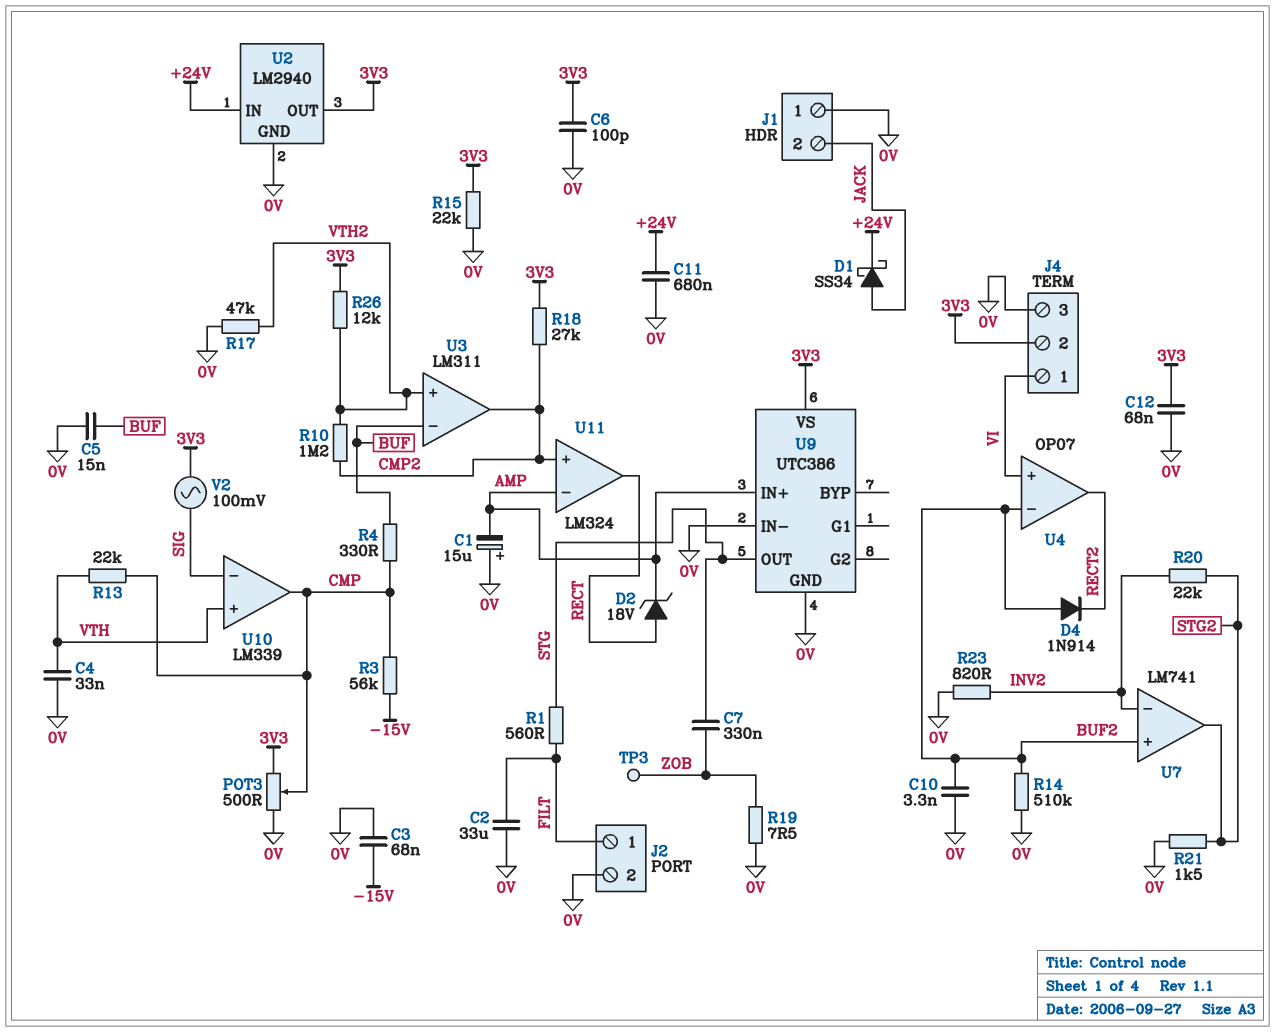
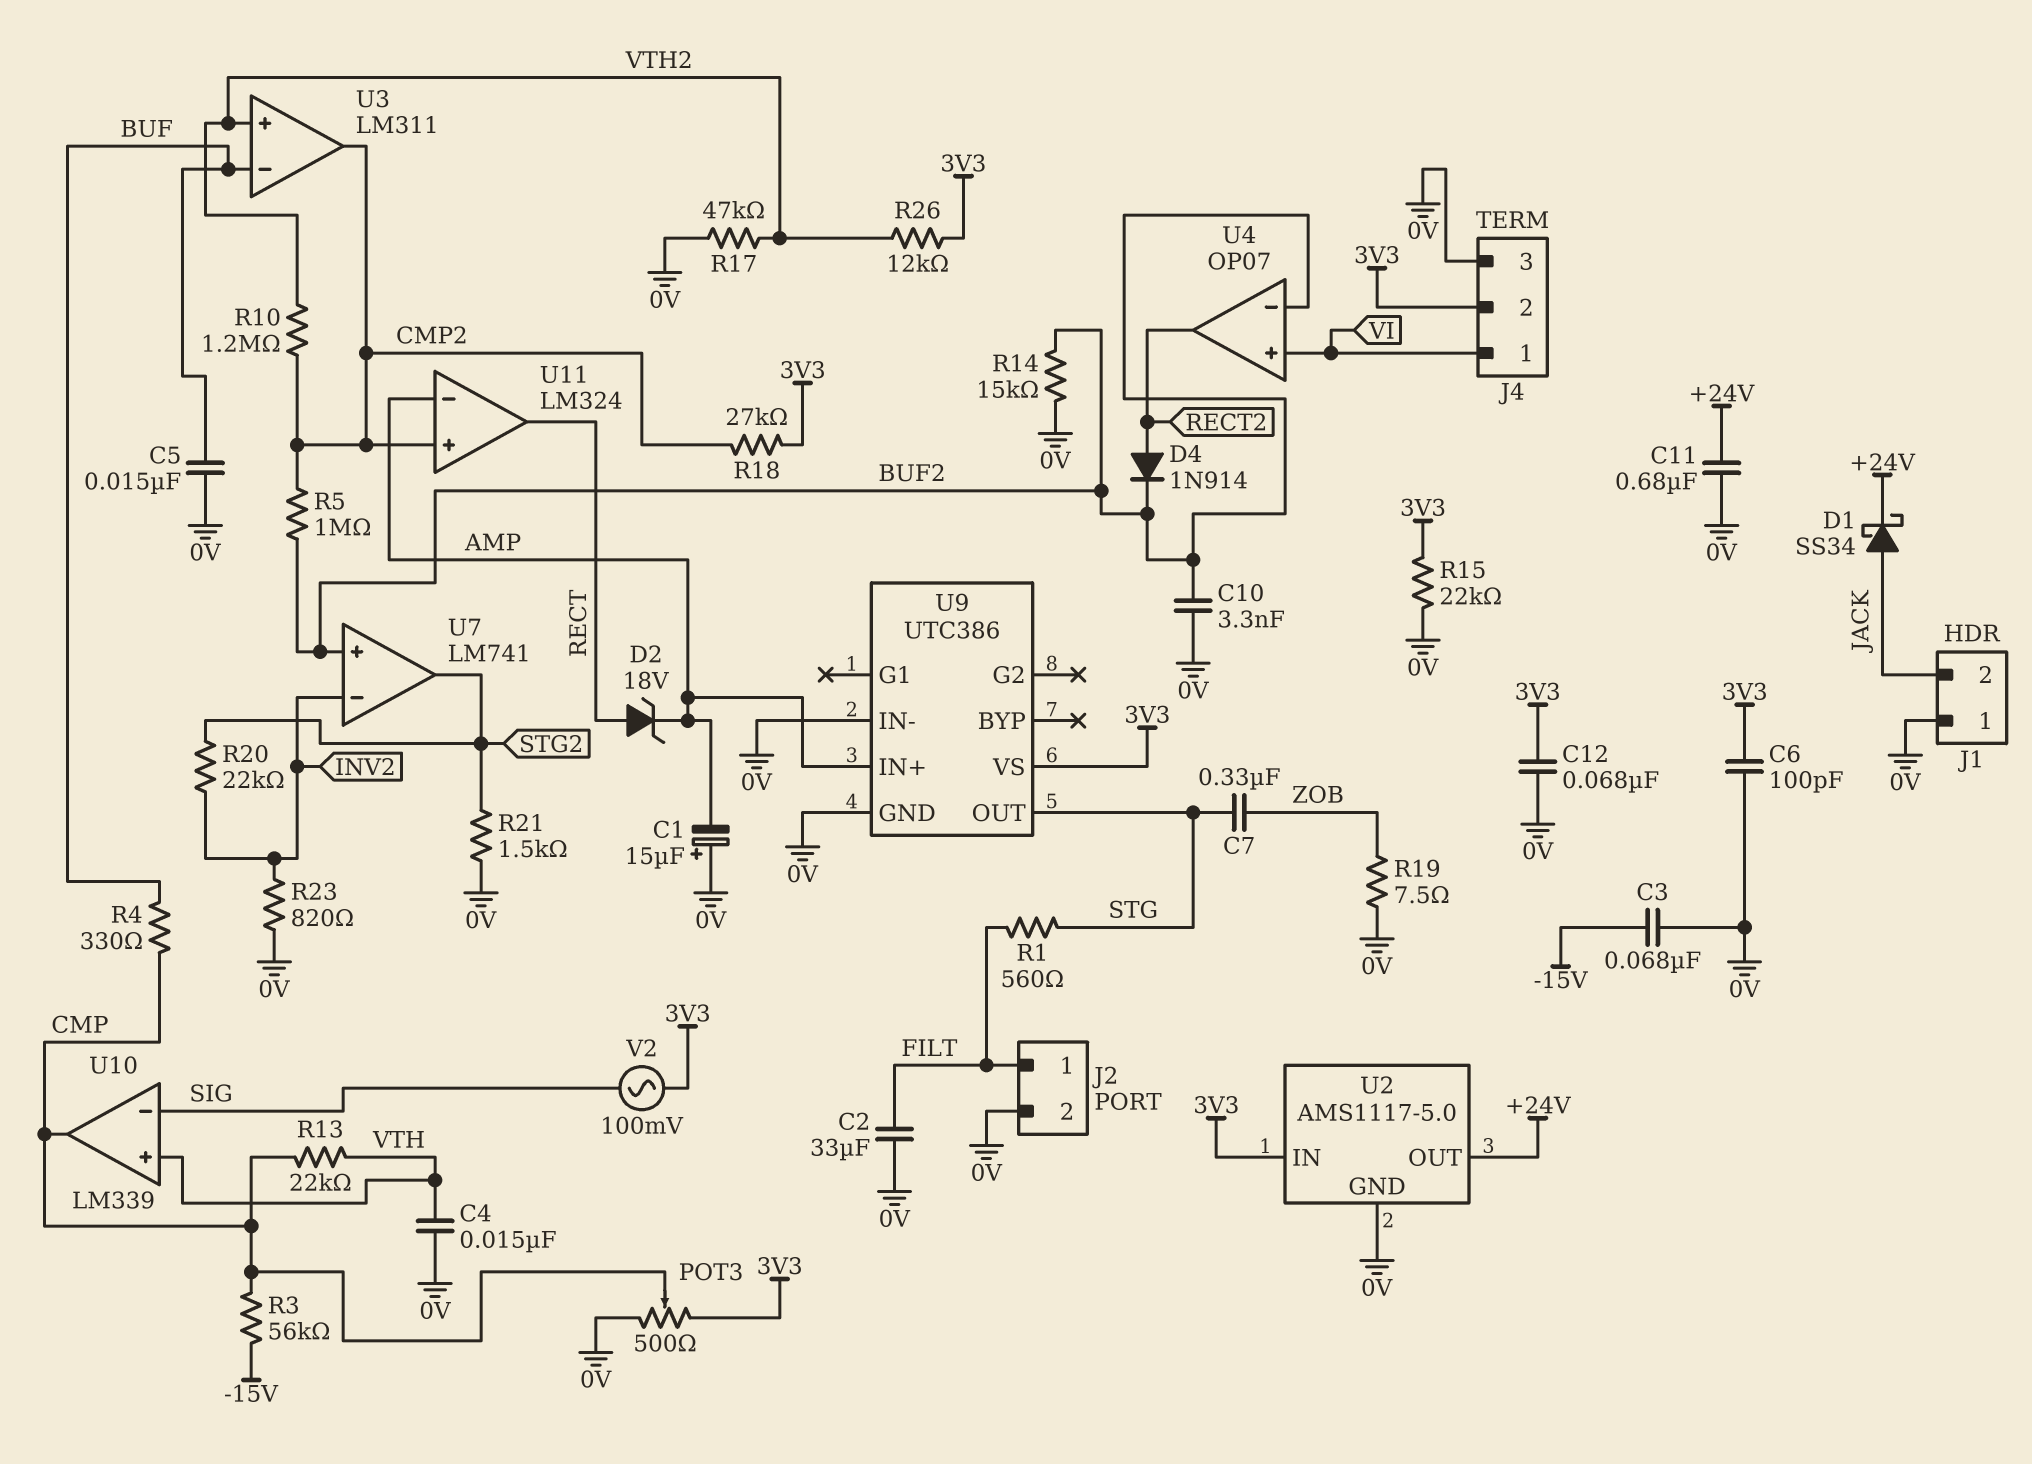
C4: 33nF (0V, VTH) -> 15nF (0V, VTH)
D4: diode 1N914 (A BUF2, K RECT2) -> diode 1N914 (A RECT2, K BUF2)
R5: none -> 1M (BUF2, CMP2)
R14: 510k (0V, BUF2) -> 15k (0V, BUF2)
TP3: test point (ZOB) -> none
U2: LM2940 -> AMS1117-5.0
U2 pin IN: +24V -> 3V3
U2 pin OUT: 3V3 -> +24V

